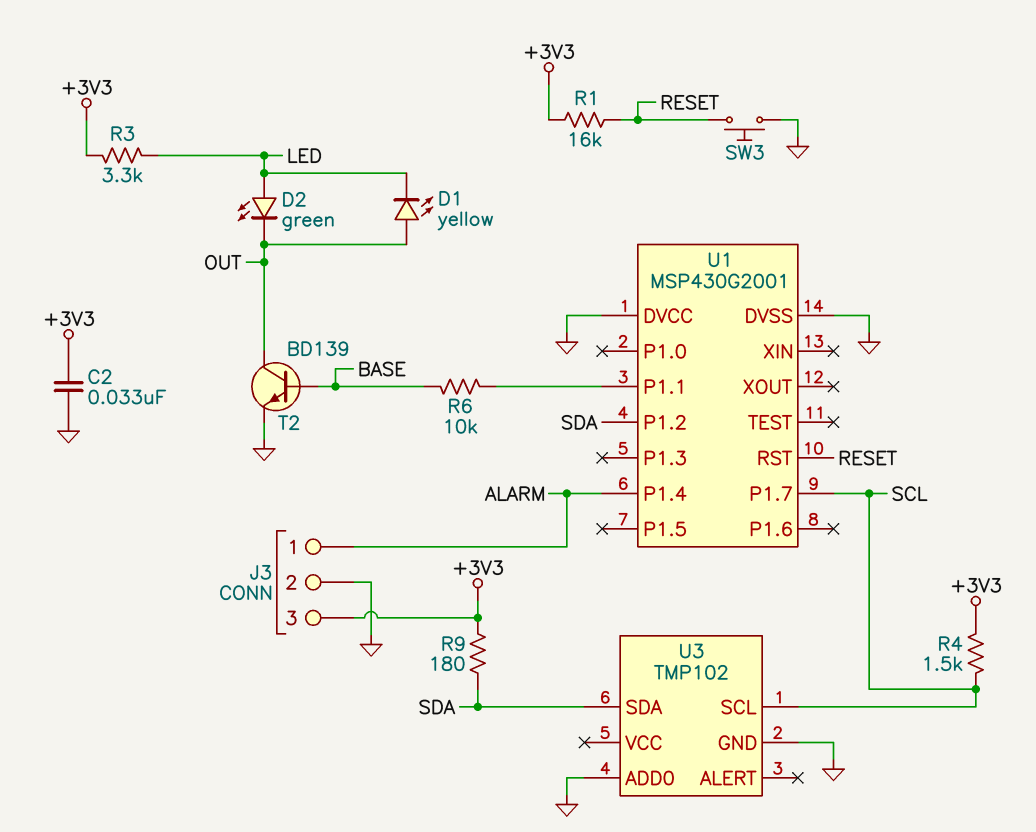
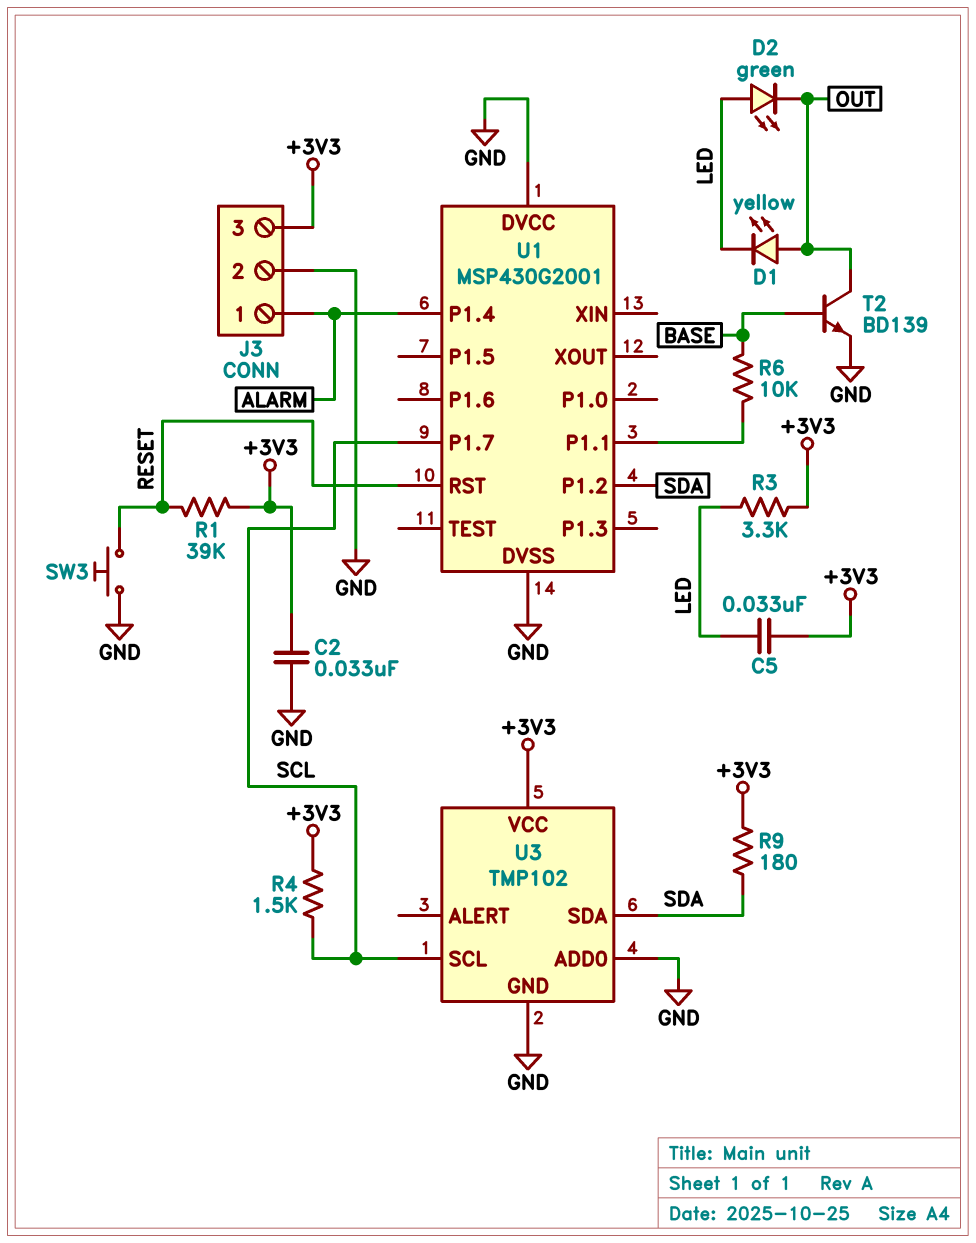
C5: none -> 33nF (+3V3, LED)
R1: 16k (+3V3, RESET) -> 39k (+3V3, RESET)
U3 pin VCC: none -> +3V3

